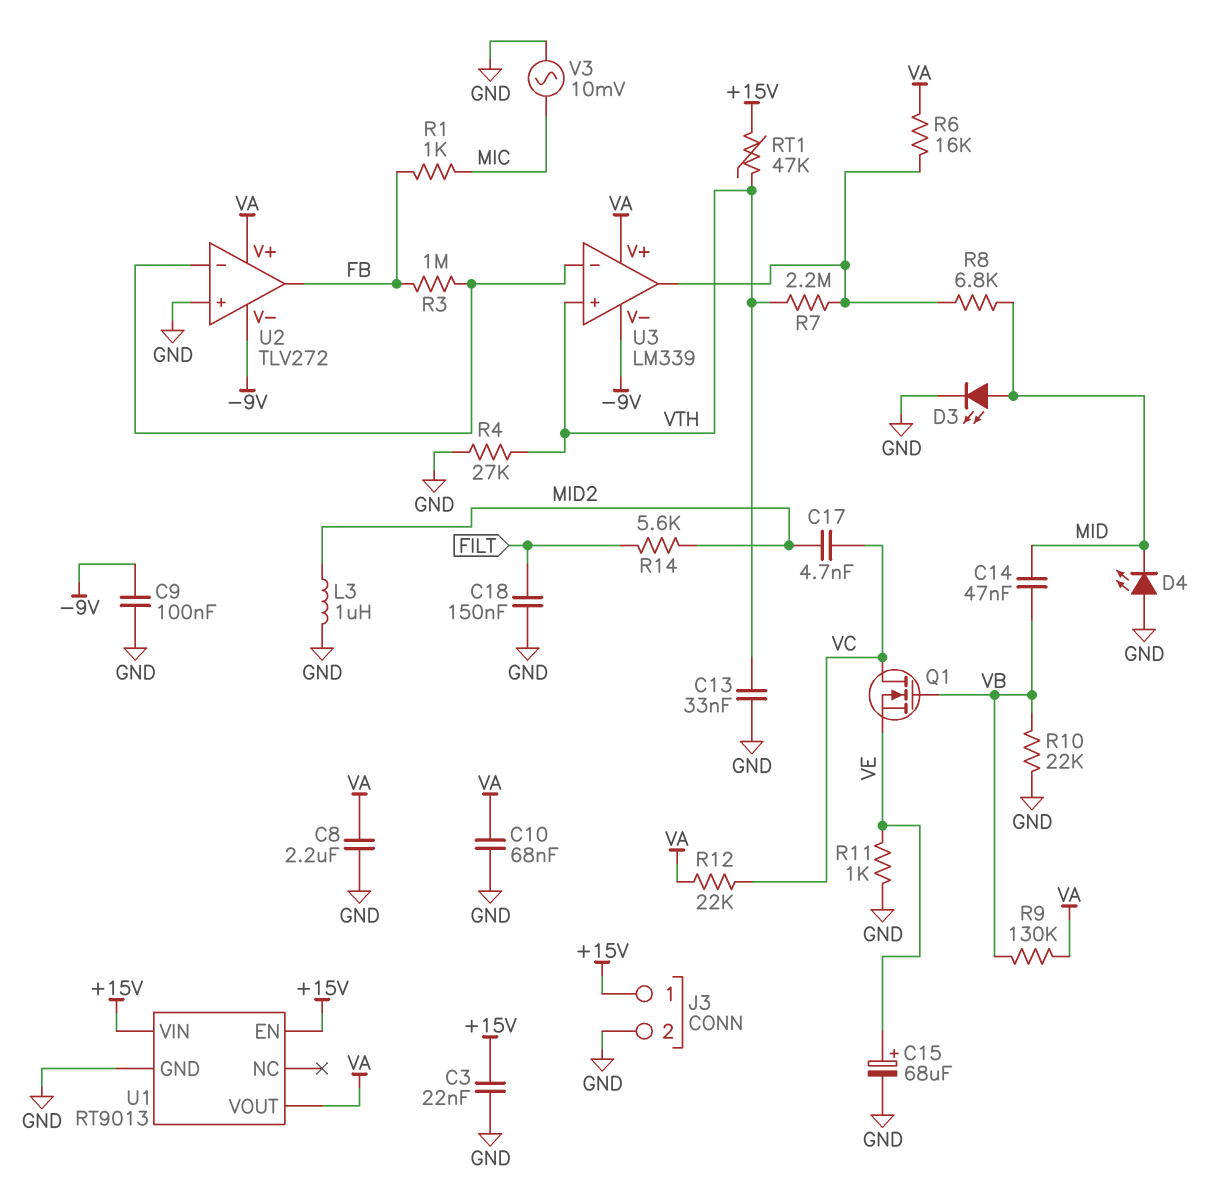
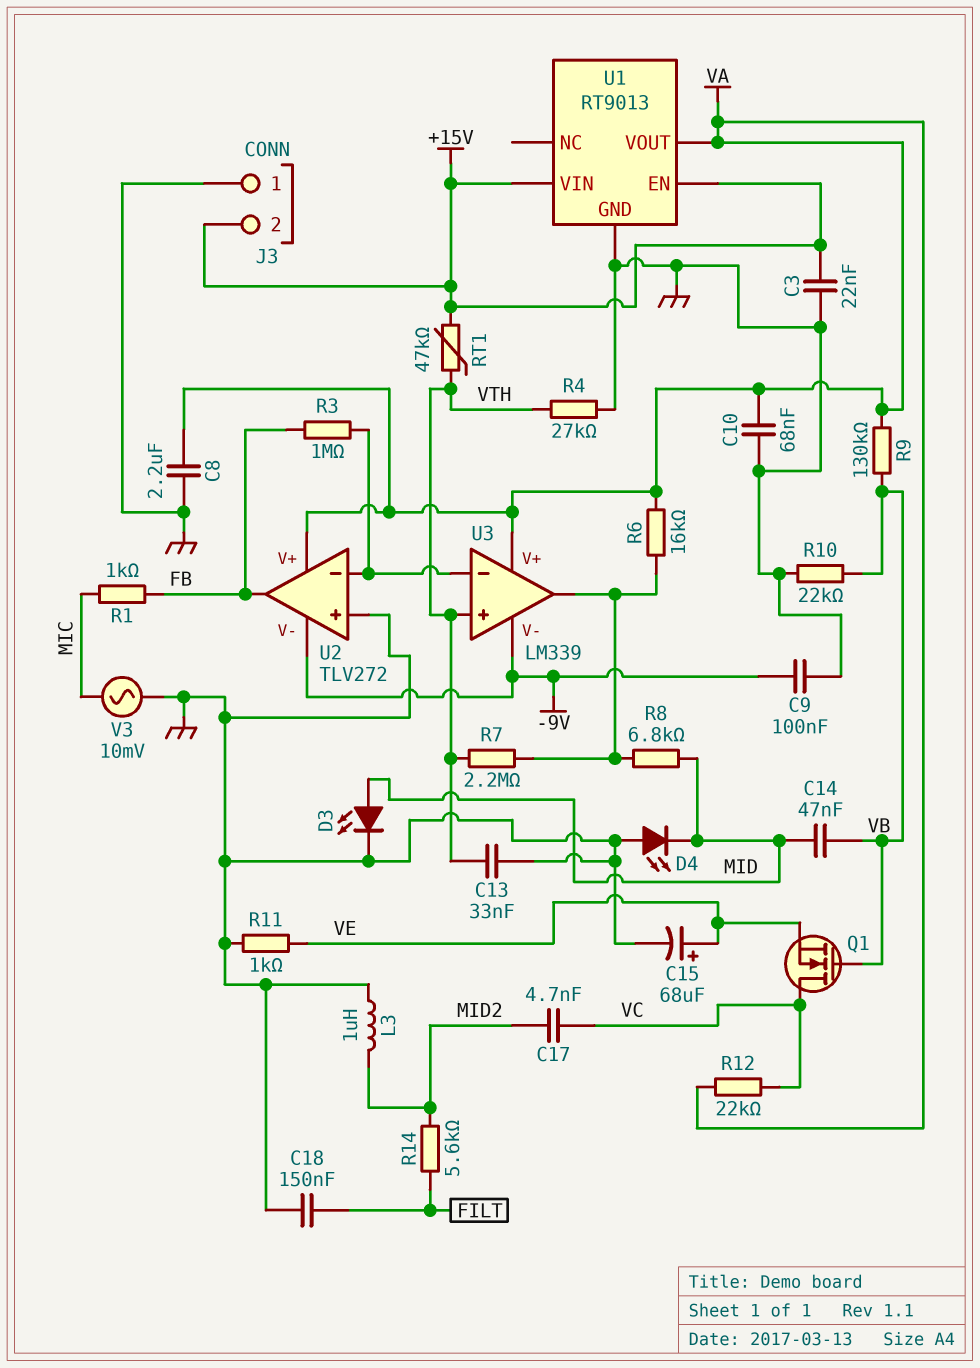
J3 pin 1: +15V -> GND
J3 pin 2: GND -> +15V

